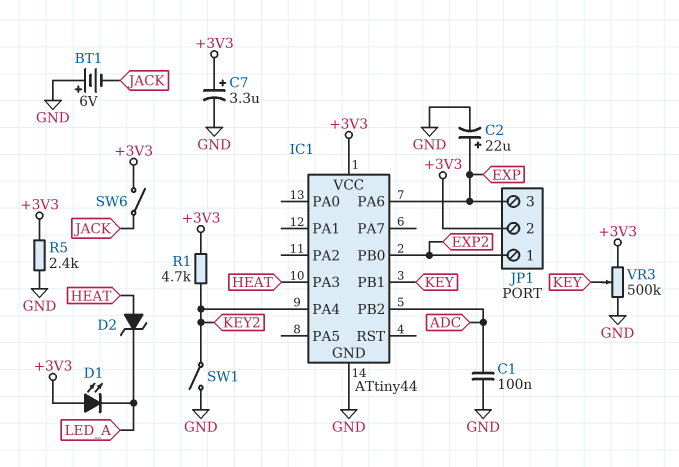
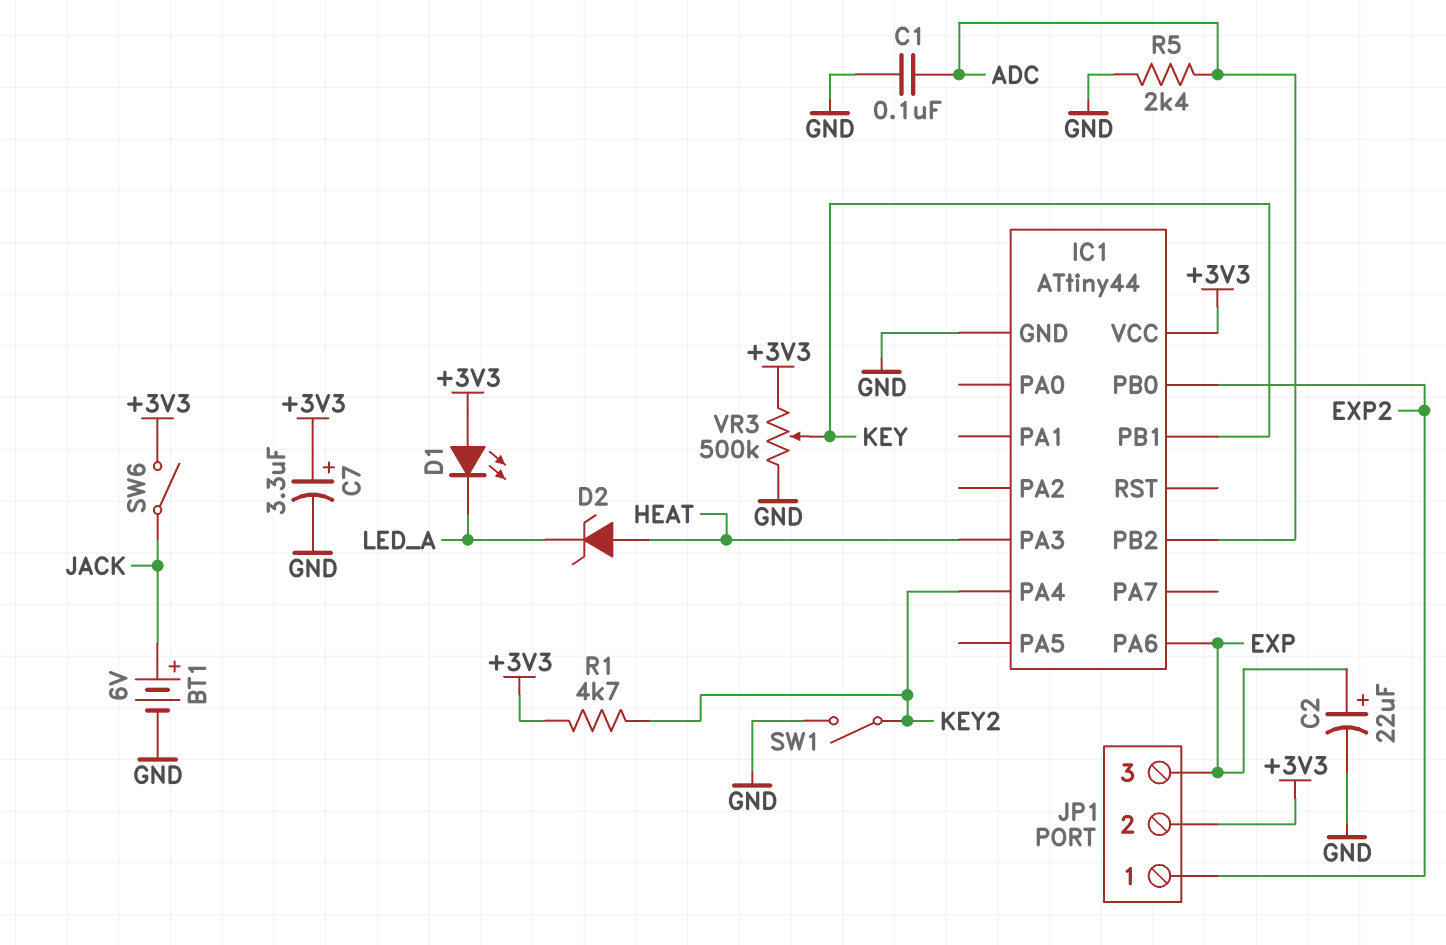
BT1: 6V (plus GND, minus JACK) -> 6V (plus JACK, minus GND)
R5: 2.4k (+3V3, GND) -> 2.4k (ADC, GND)

